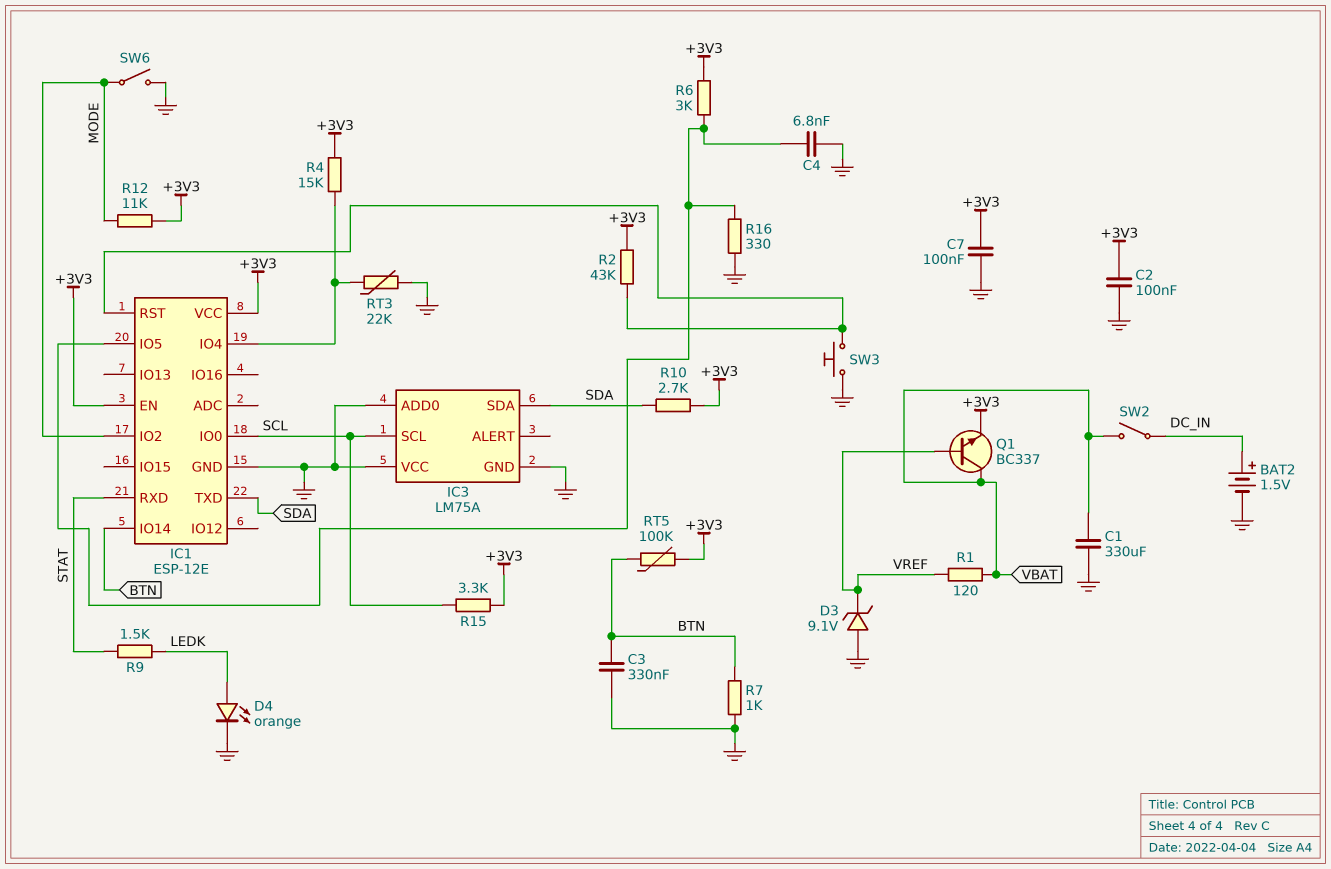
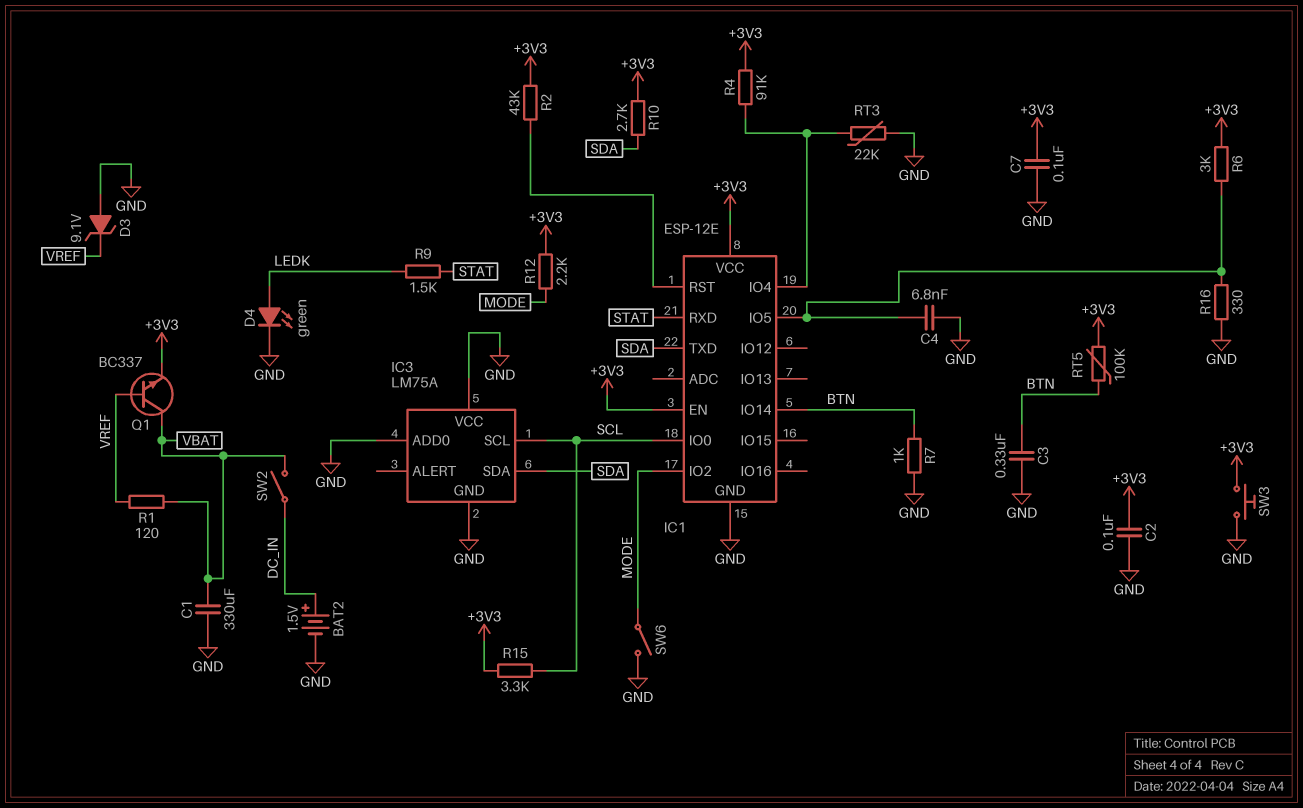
D4: LED orange (A LEDK, K GND) -> LED green (A LEDK, K GND)
R4: 15k (+3V3, IC1/IO4) -> 91k (+3V3, IC1/IO4)
R12: 11k (+3V3, MODE) -> 2.2k (+3V3, MODE)
SW3: button (GND, IC1/RST) -> button (+3V3, GND)

